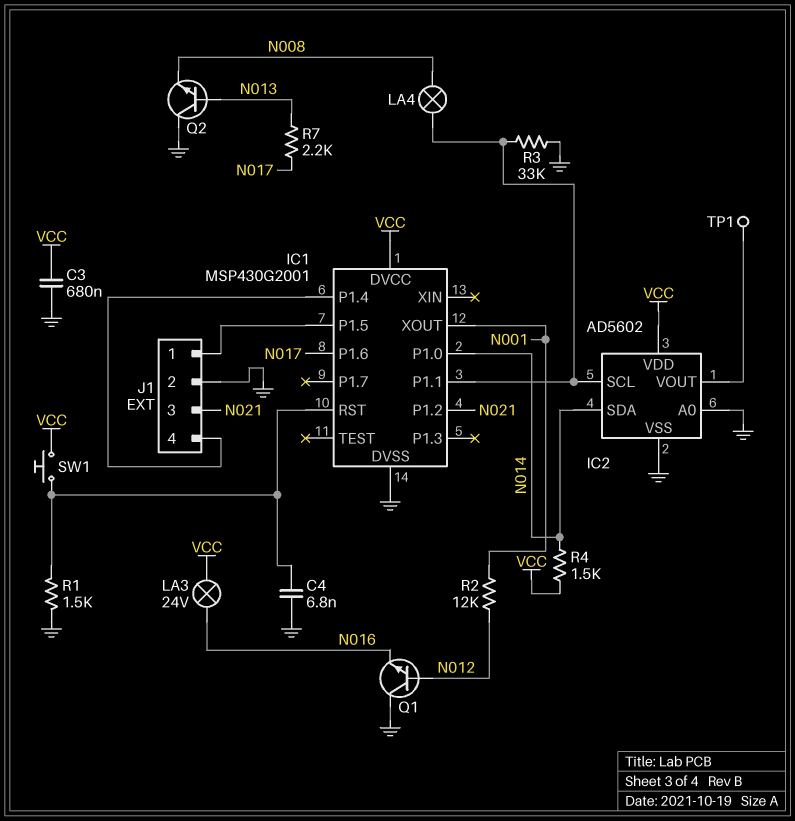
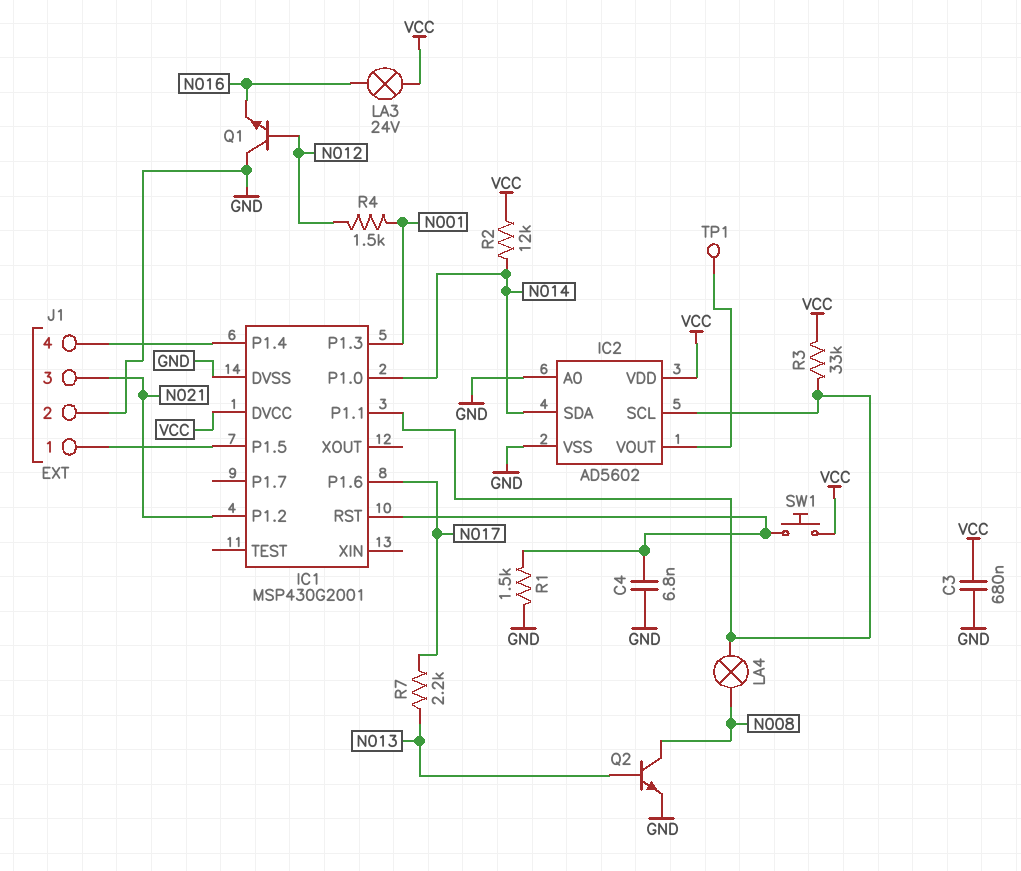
IC1 pin P1.3: none -> N001
IC1 pin XOUT: N001 -> none
Q2: NPN (B N013, C GND, E N008) -> NPN (B N013, C N008, E GND)
R2: 12k (N001, N012) -> 12k (N014, VCC)
R3: 33k (GND, IC1/P1.1) -> 33k (IC1/P1.1, VCC)
R4: 1.5k (N014, VCC) -> 1.5k (N001, N012)

